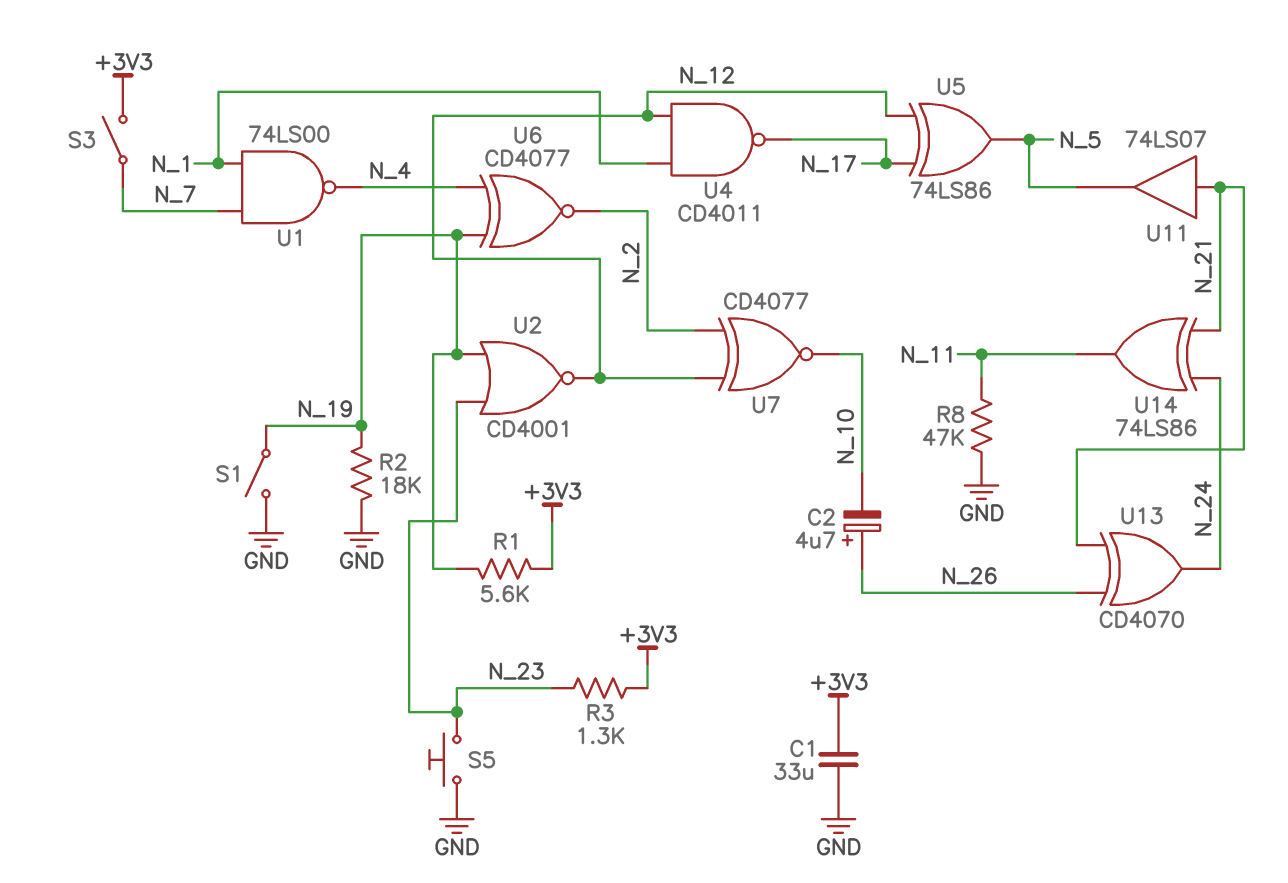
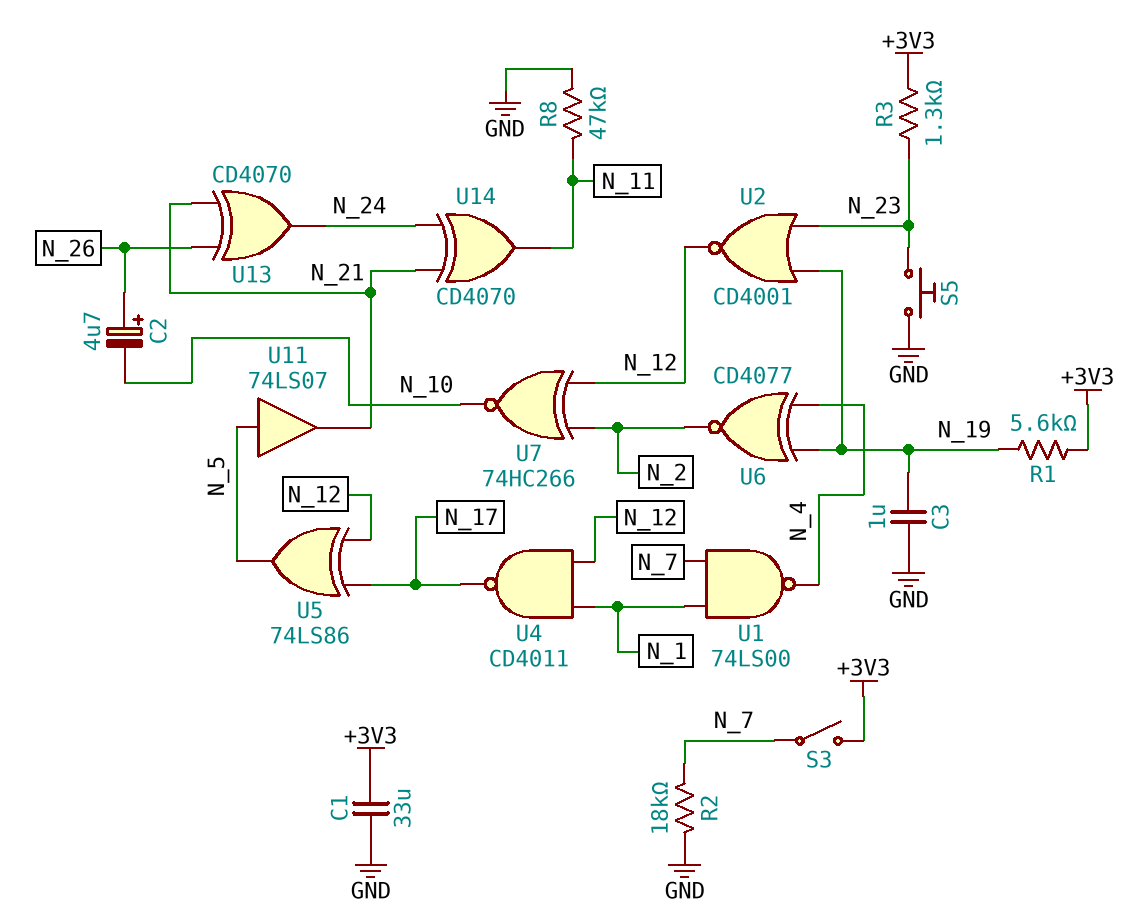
C3: none -> 1uF (GND, N_19)
R2: 18k (GND, N_19) -> 18k (GND, N_7)
S1: switch (GND, N_19) -> none
U7: XNOR CD4077 (in N_2, in N_12, out N_10) -> XNOR 74HC266 (in N_2, in N_12, out N_10)
U11: buffer 74LS07 (in N_21, out N_5) -> buffer 74LS07 (in N_5, out N_21)
U14: XOR 74LS86 (in N_21, in N_24, out N_11) -> XOR CD4070 (in N_21, in N_24, out N_11)

